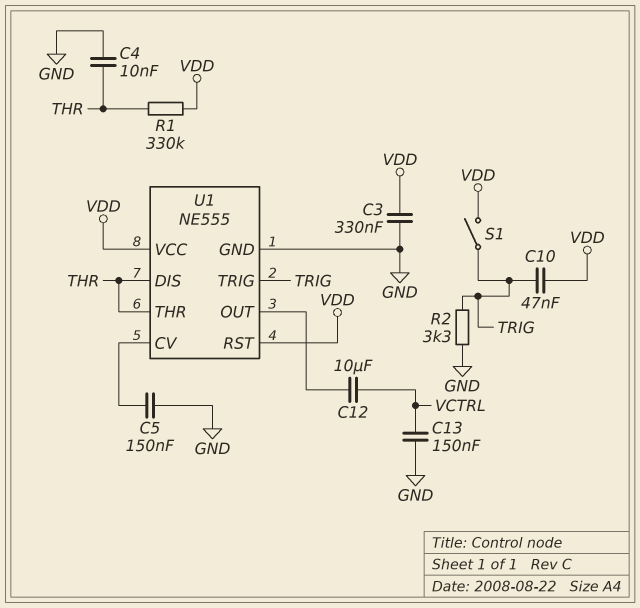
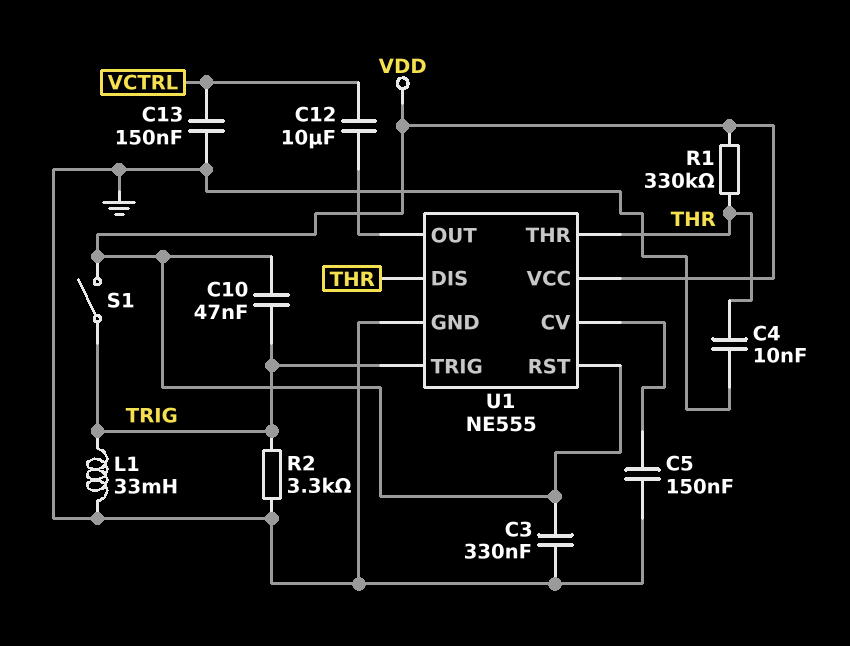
L1: none -> 33mH (GND, TRIG)

